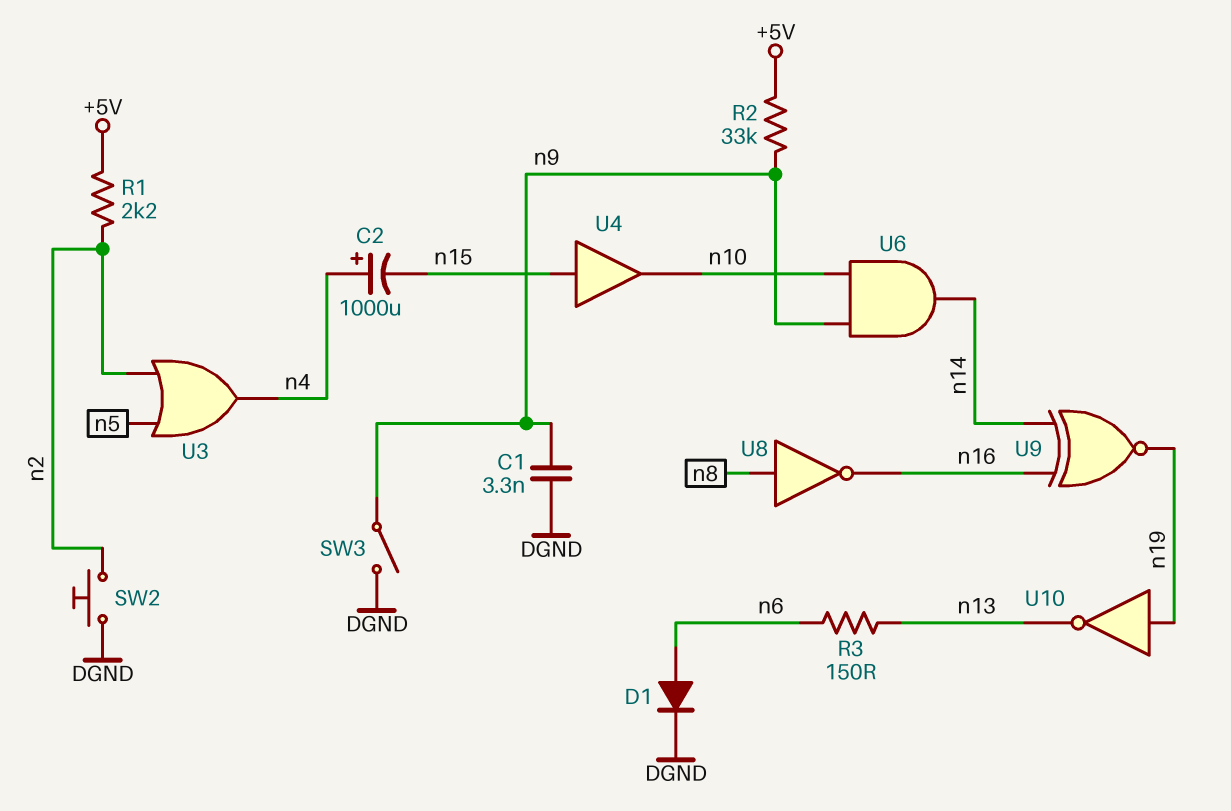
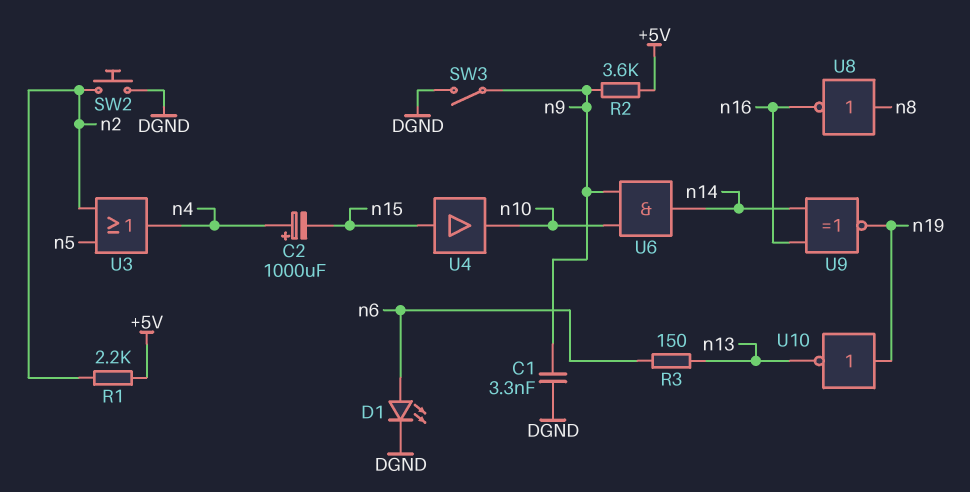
D1: diode (A n6, K DGND) -> LED (A n6, K DGND)
R2: 33k (+5V, n9) -> 3.6k (+5V, n9)

